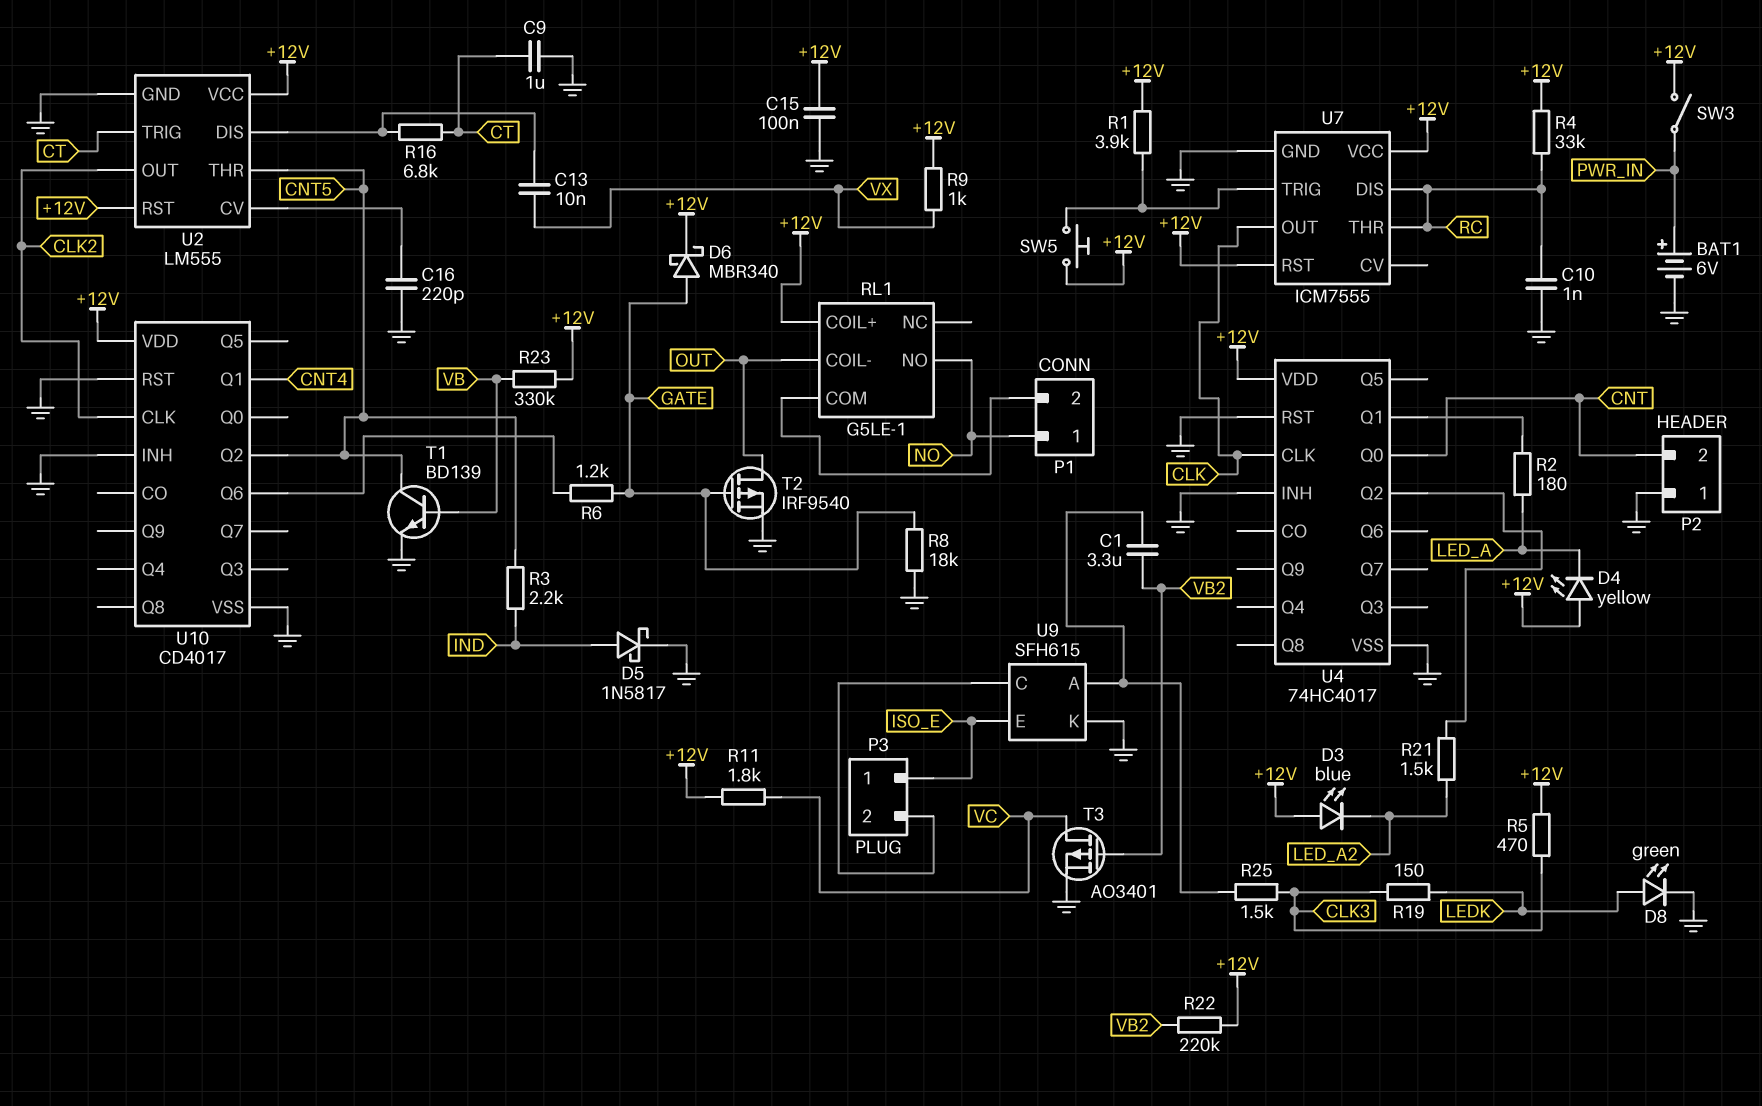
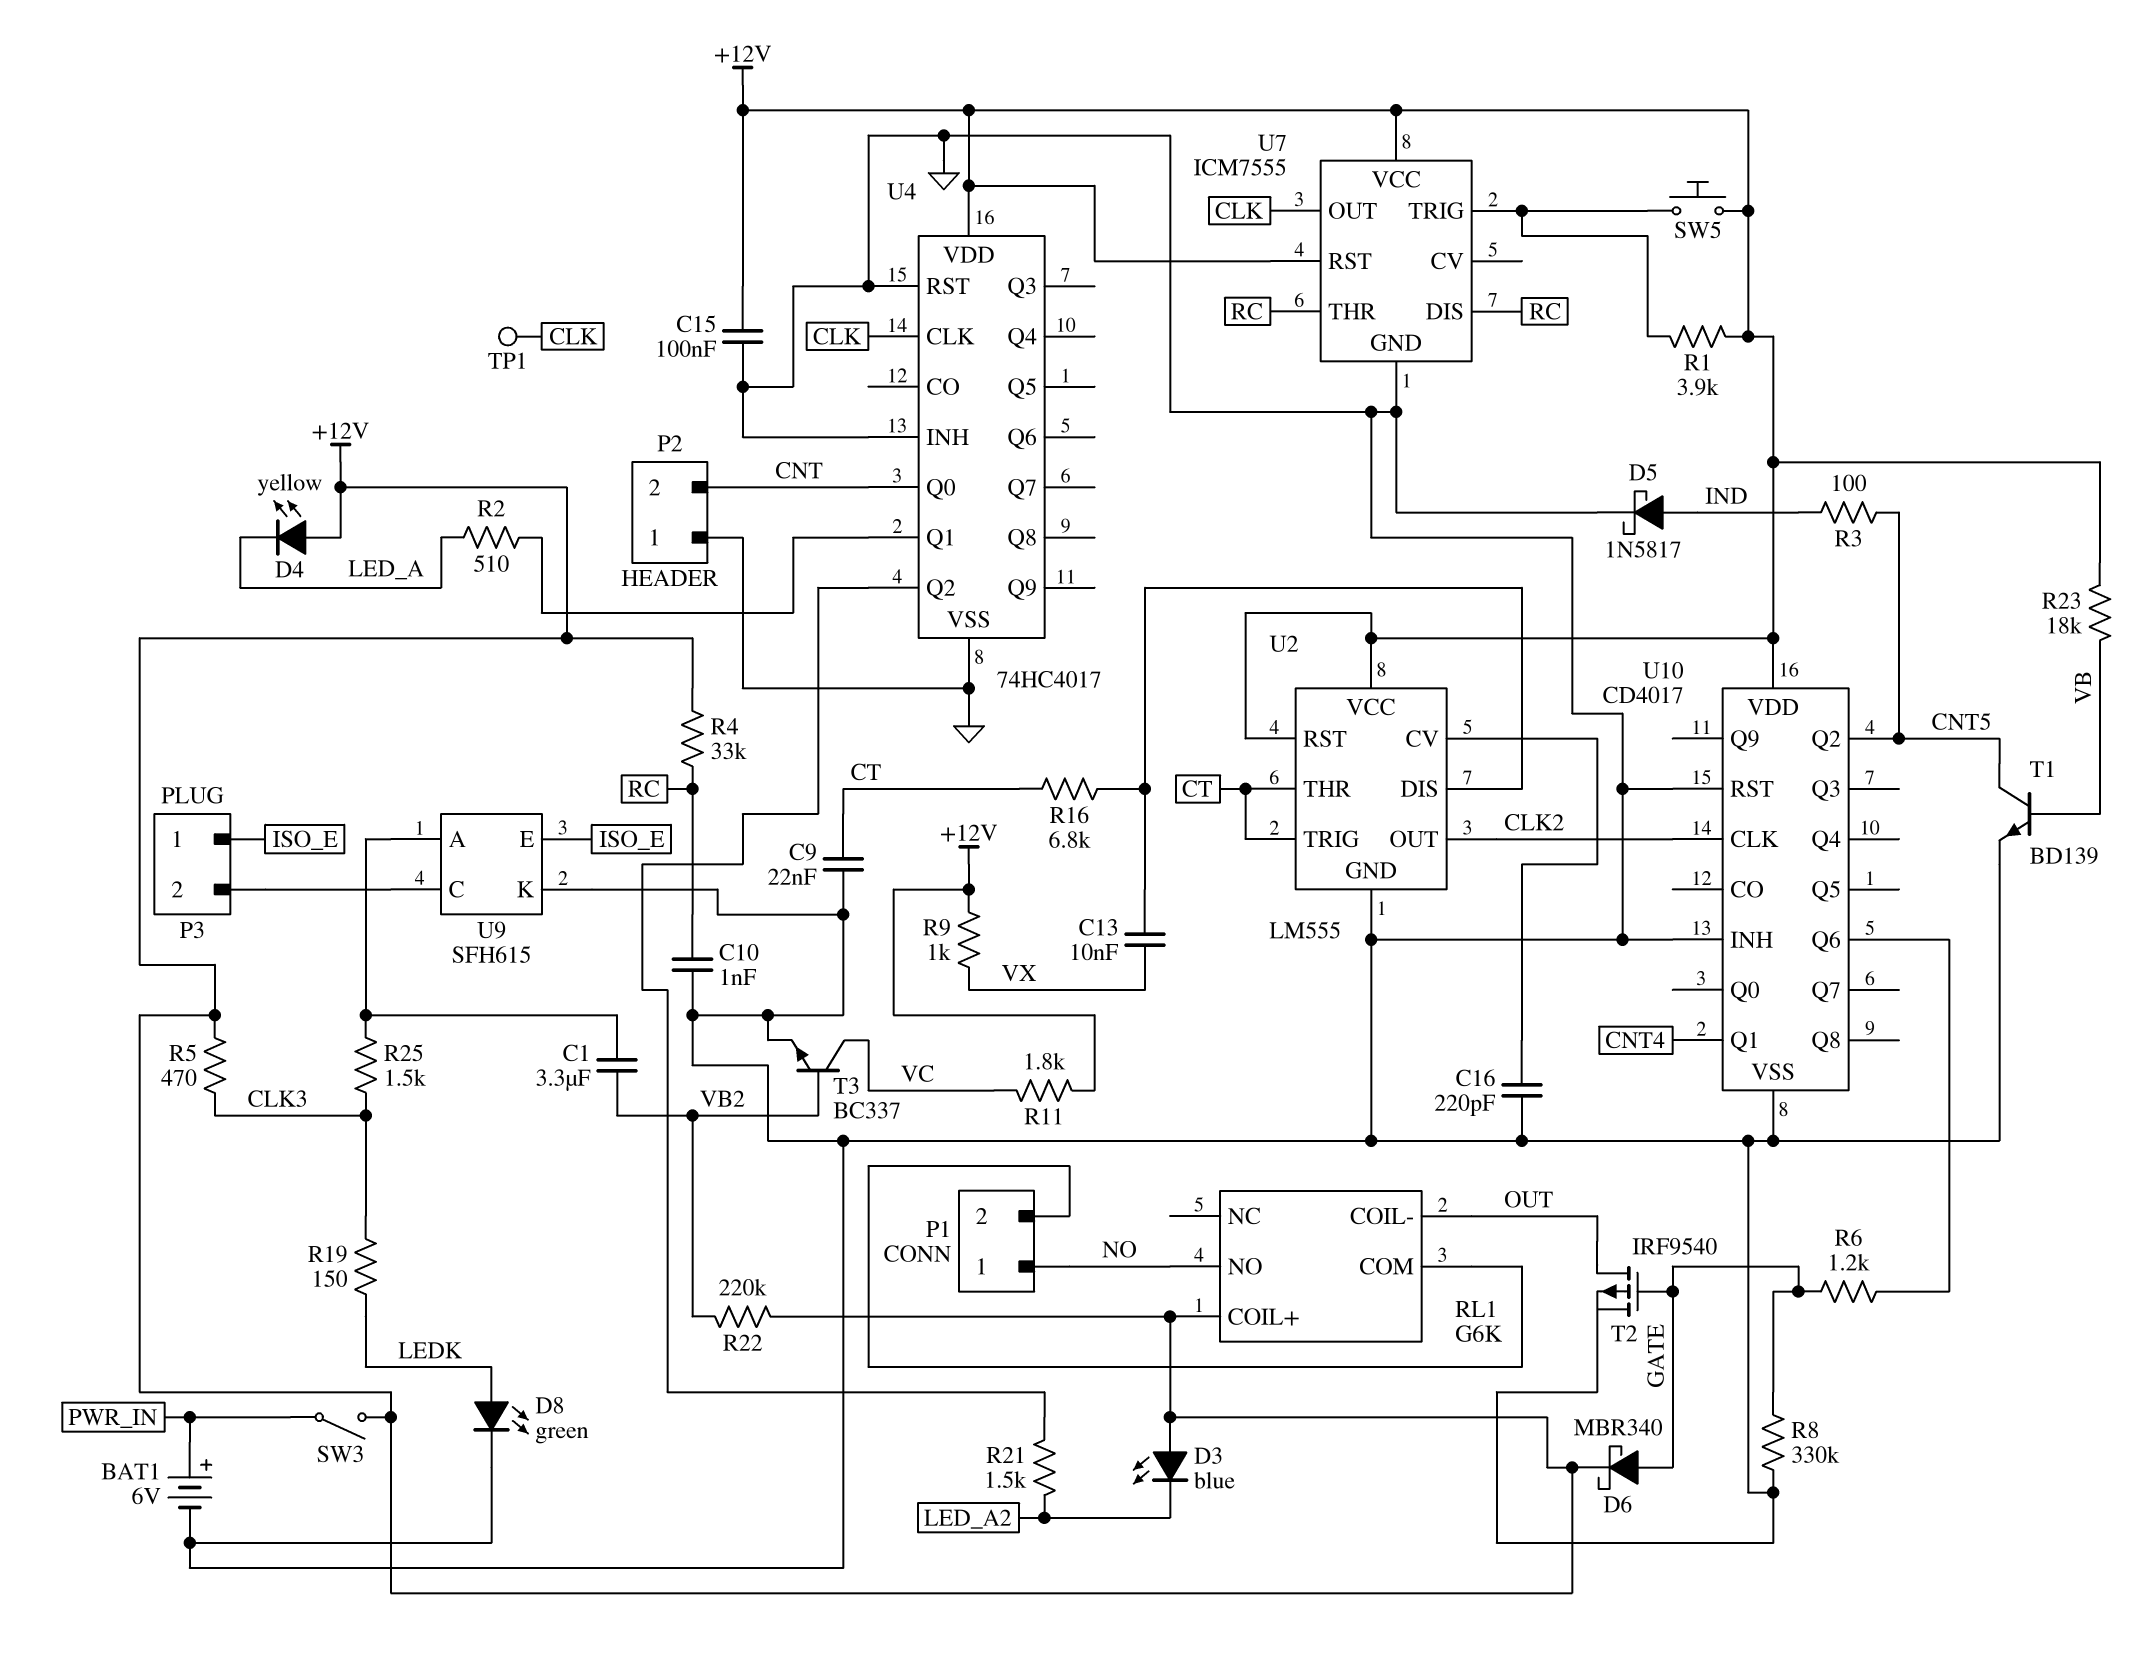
C9: 1uF (CT, GND) -> 22nF (CT, GND)
R2: 180 (LED_A, U4/Q1) -> 510 (LED_A, U4/Q1)
R3: 2.2k (CNT5, IND) -> 100 (CNT5, IND)
R8: 18k (GATE, GND) -> 330k (GATE, GND)
R23: 330k (+12V, VB) -> 18k (+12V, VB)
RL1: G5LE-1 -> G6K
T3: PMOS AO3401 (G VB2, D VC, S GND) -> NPN BC337 (B VB2, C VC, E GND)
TP1: none -> test point (CLK)
U2 pin THR: CNT5 -> CT

